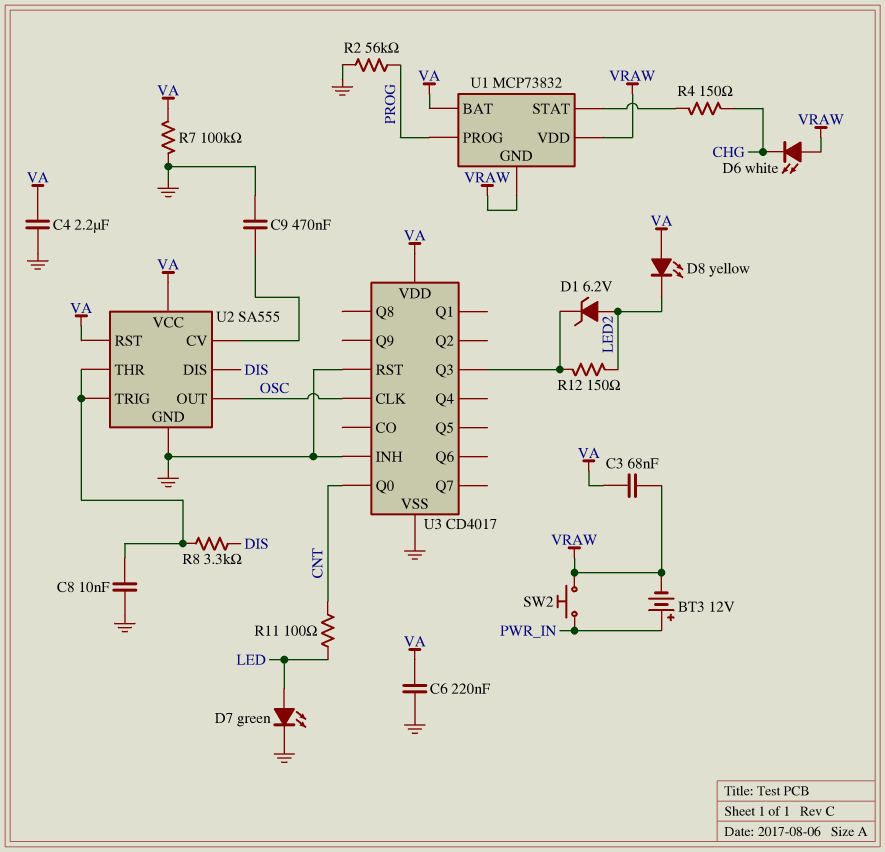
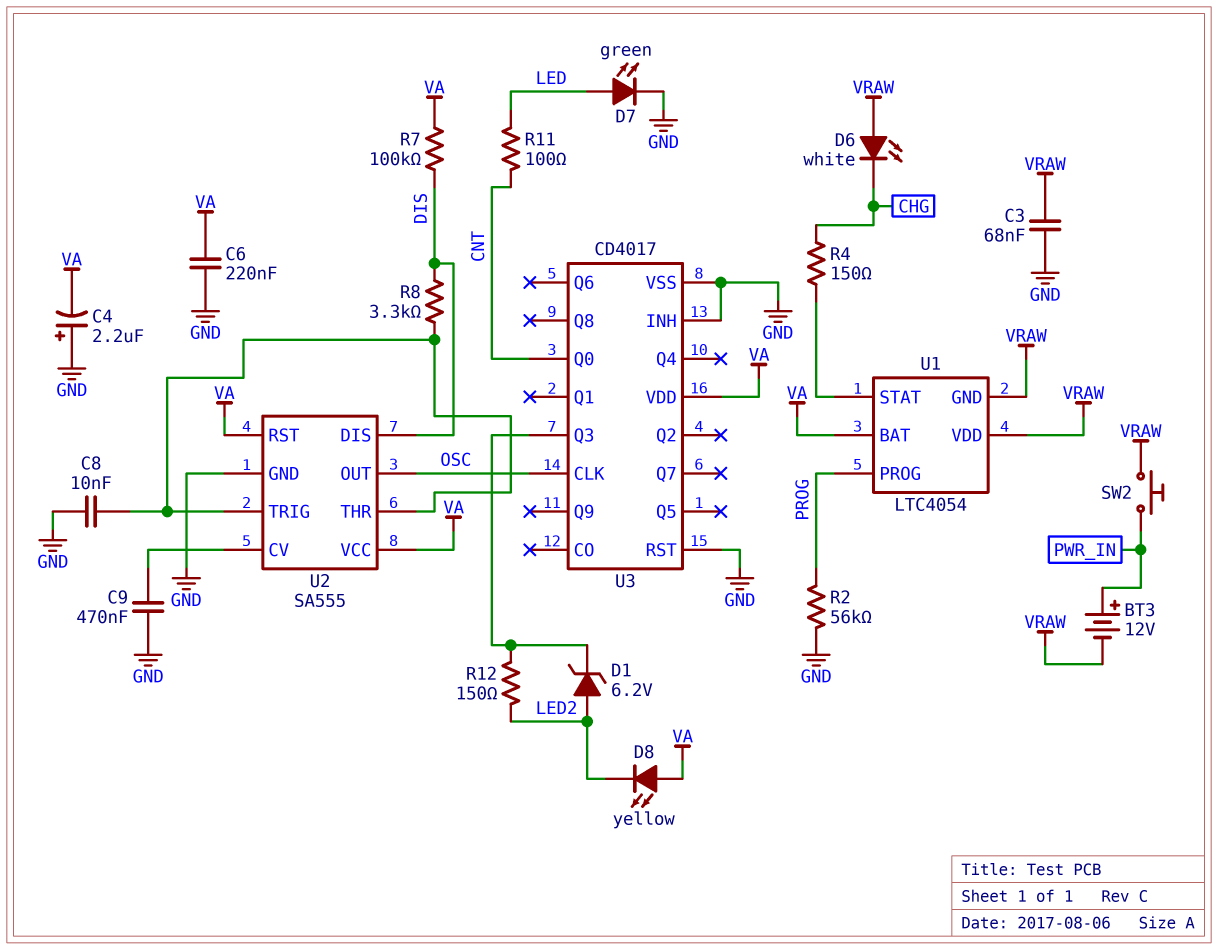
C3: 68nF (VA, VRAW) -> 68nF (GND, VRAW)
C4: 2.2uF (GND, VA) -> 2.2uF (plus GND, minus VA)
R7: 100k (GND, VA) -> 100k (DIS, VA)
U1: MCP73832 -> LTC4054

